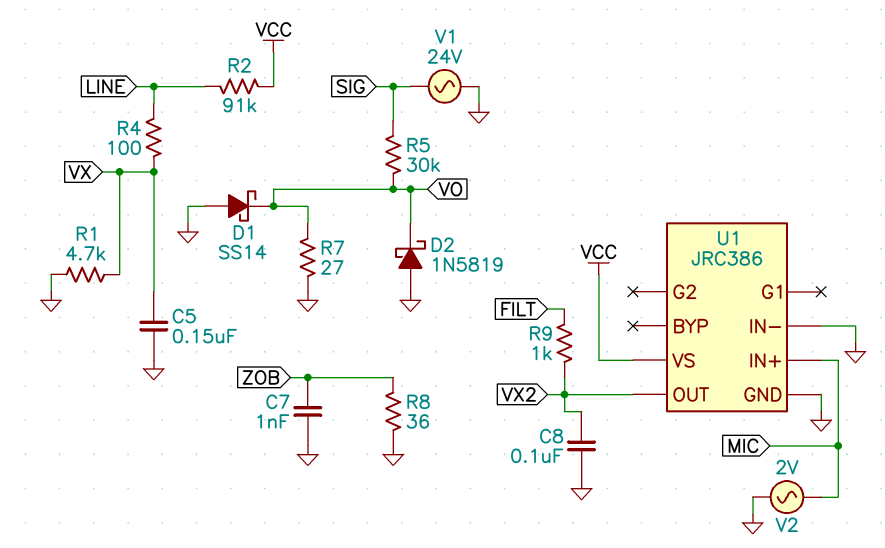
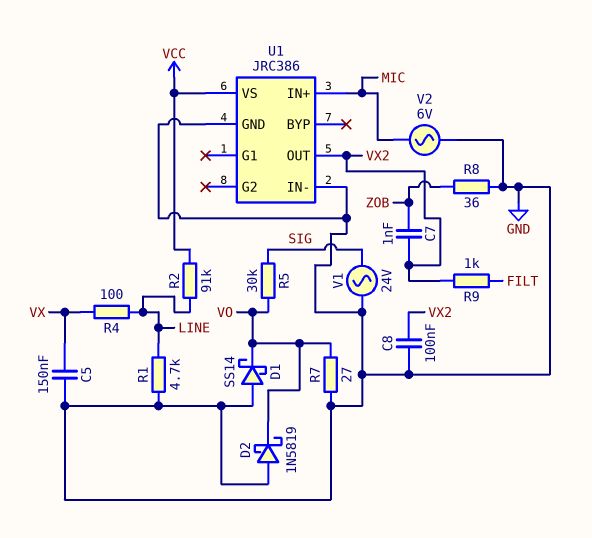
C7: 1nF (GND, ZOB) -> 1nF (VX2, ZOB)
R1: 4.7k (GND, VX) -> 4.7k (GND, LINE)
V2: AC 2V (GND, MIC) -> AC 6V (GND, MIC)

